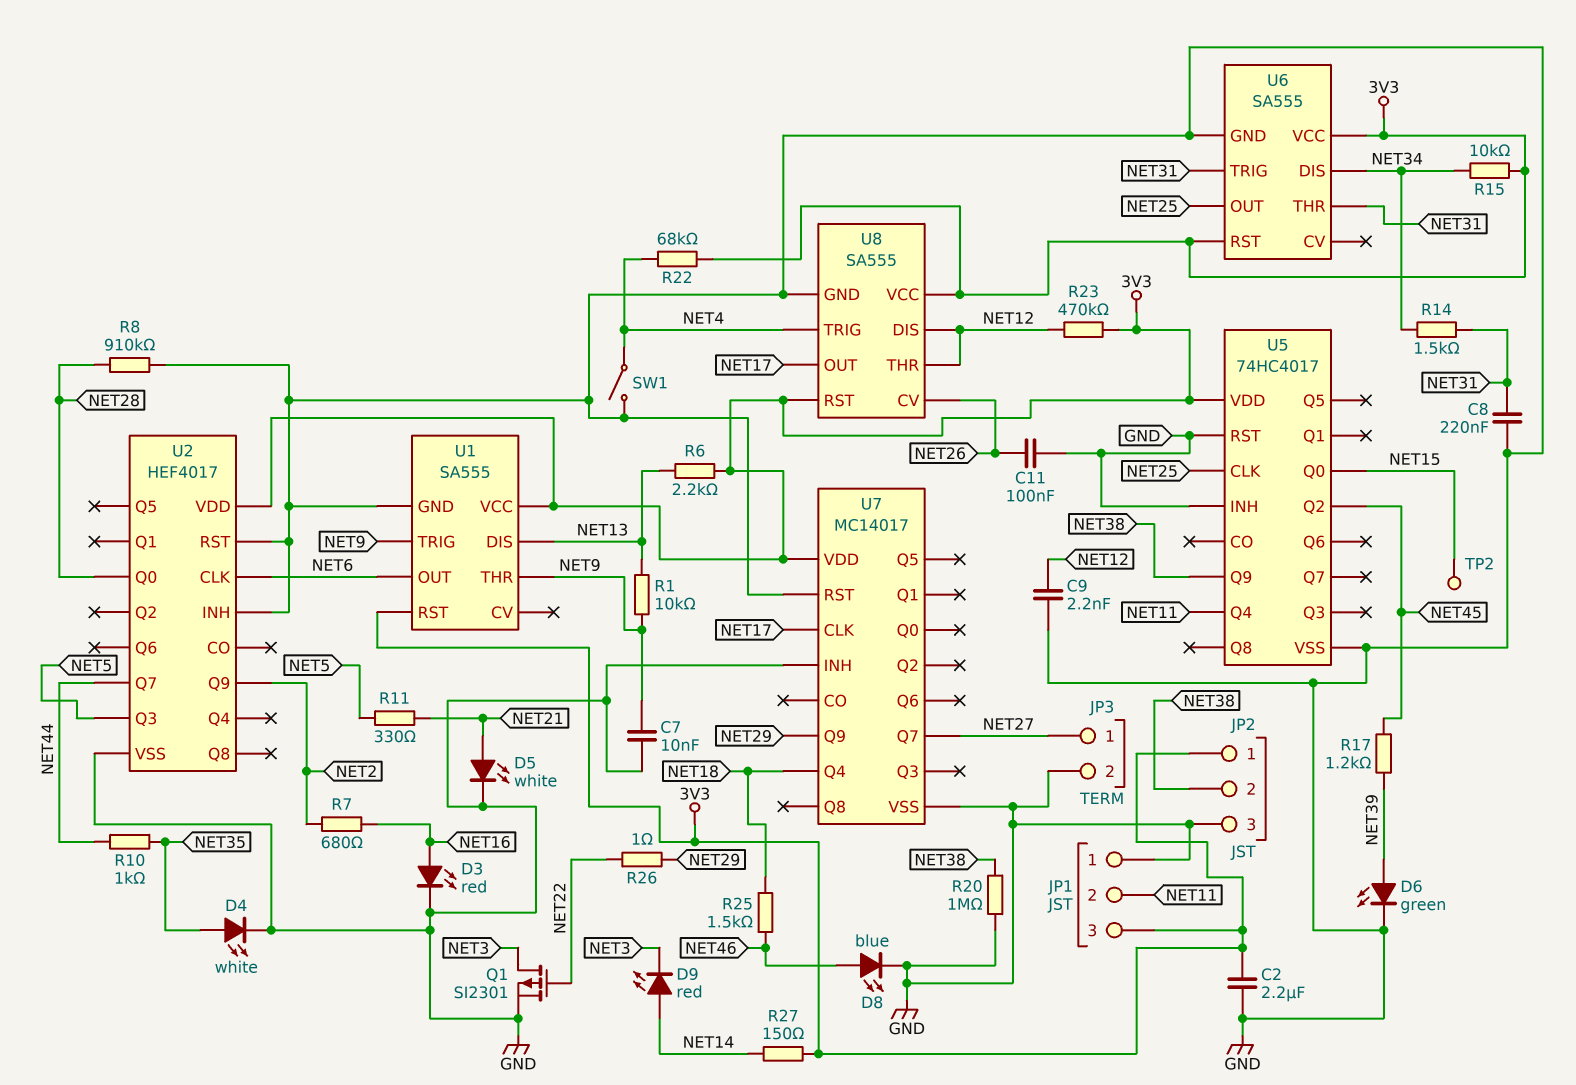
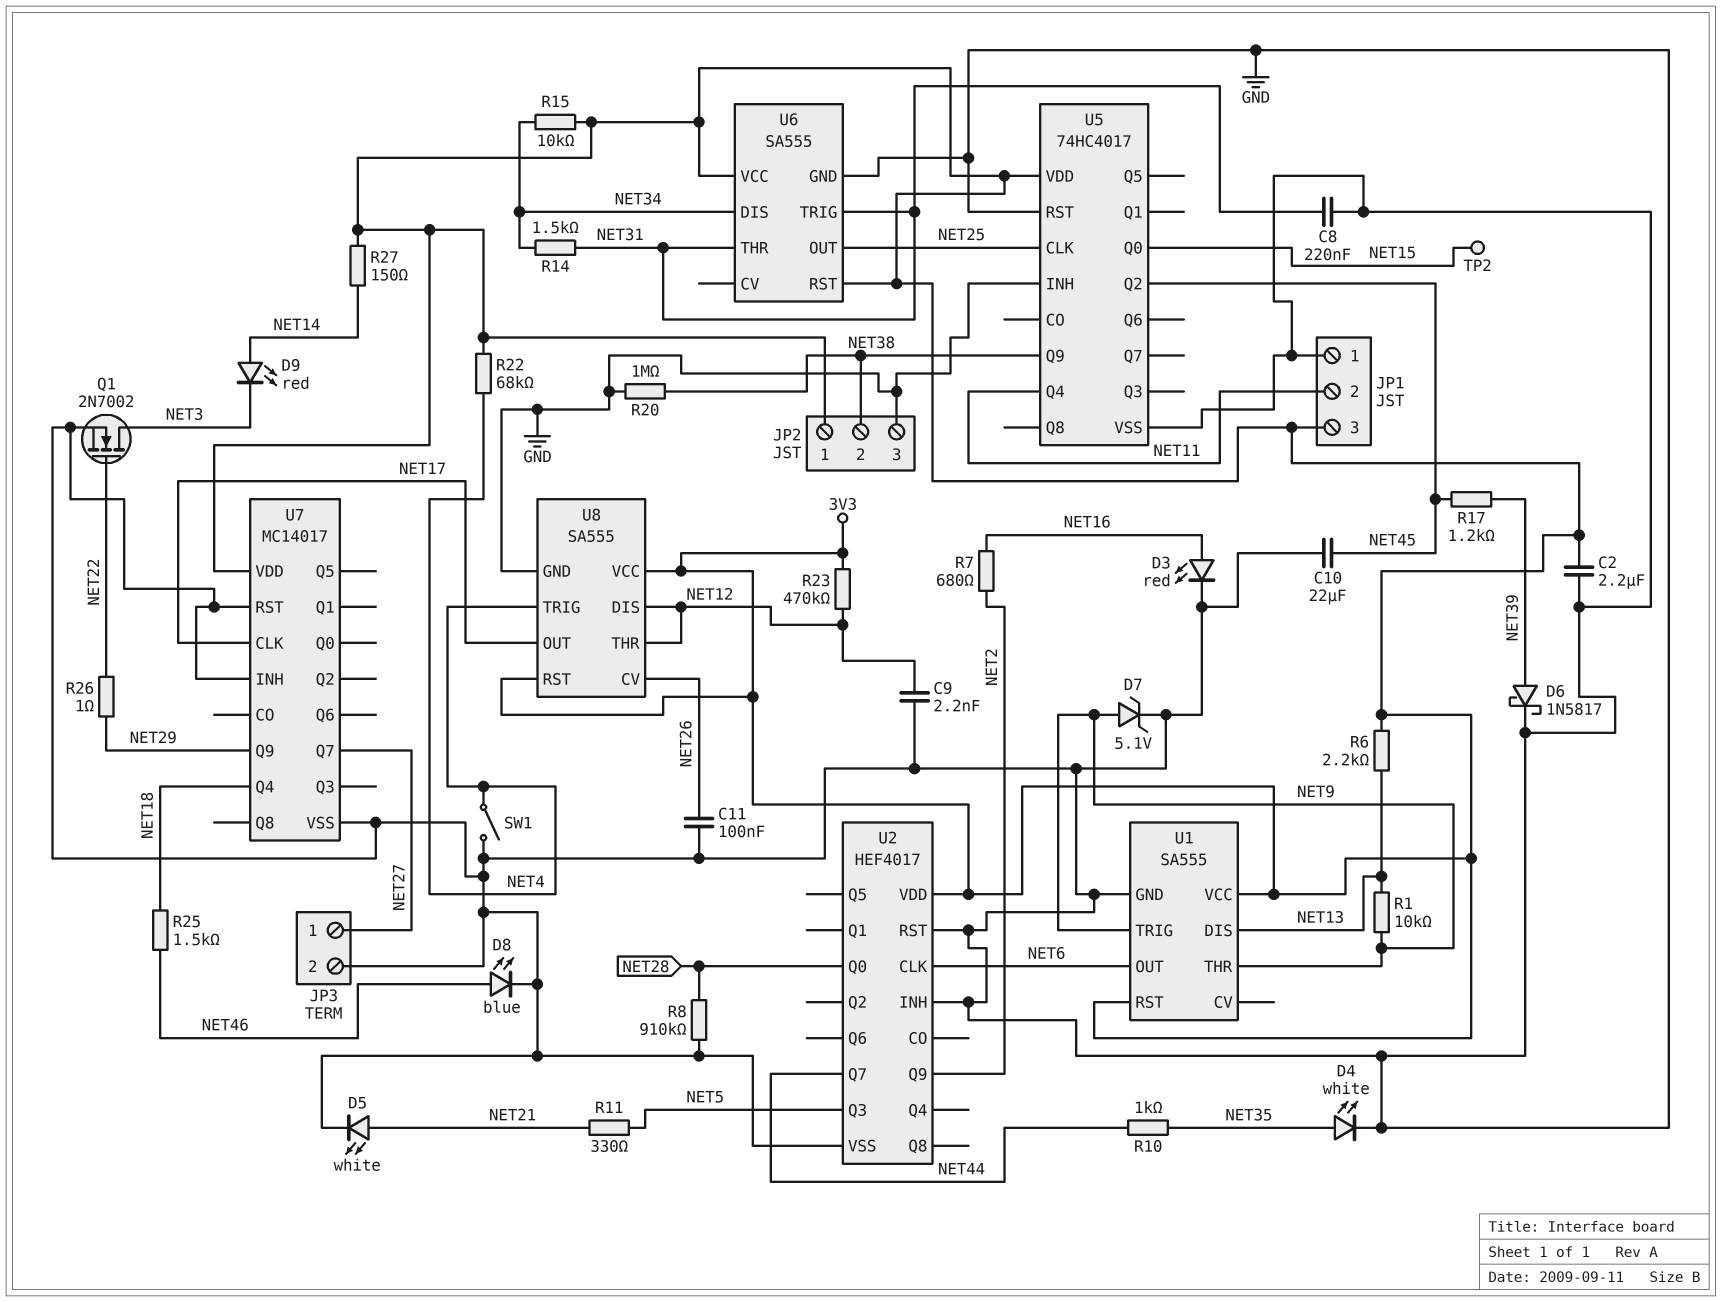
C7: 10nF (GND, NET9) -> none
C10: none -> 22uF (GND, NET45)
D6: LED green (A NET39, K GND) -> schottky 1N5817 (A NET39, K GND)
D7: none -> zener 5.1V (A NET9, K GND)
Q1: PMOS SI2301 (G NET22, D NET3, S GND) -> NMOS 2N7002 (G NET22, D NET3, S GND)

